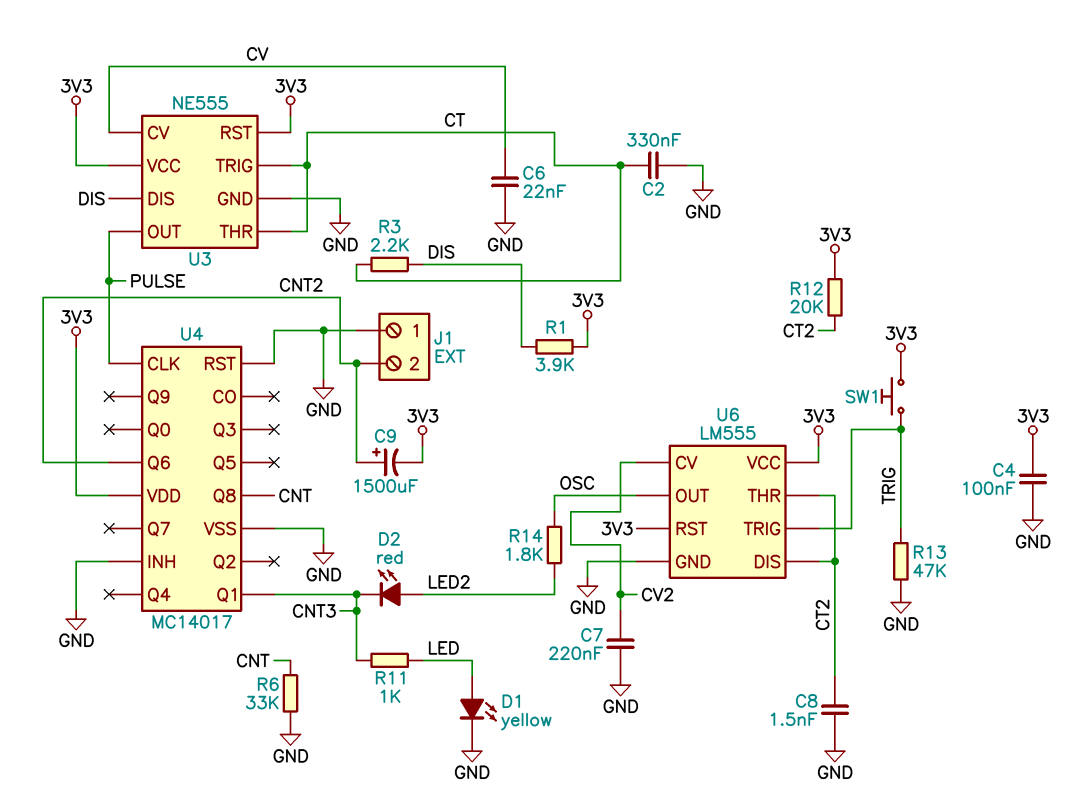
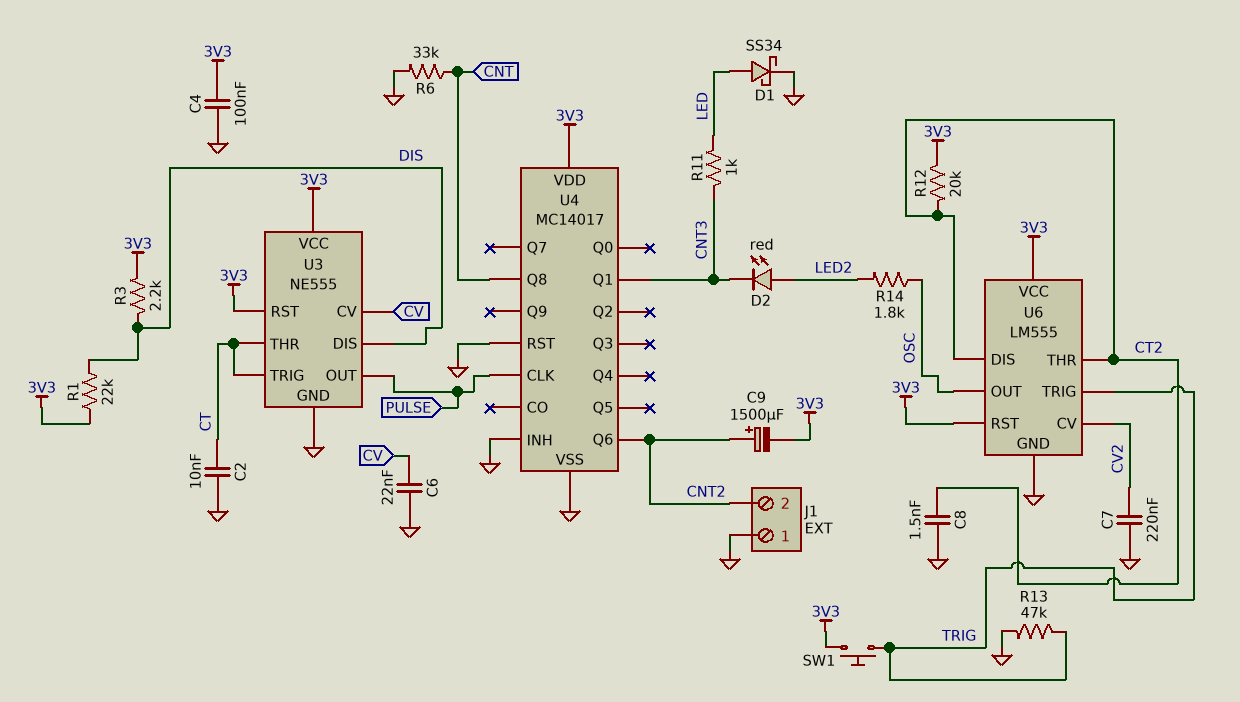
C2: 330nF (CT, GND) -> 10nF (CT, GND)
D1: LED yellow (A LED, K GND) -> schottky SS34 (A LED, K GND)
R1: 3.9k (3V3, DIS) -> 22k (3V3, DIS)
R3: 2.2k (CT, DIS) -> 2.2k (3V3, DIS)

